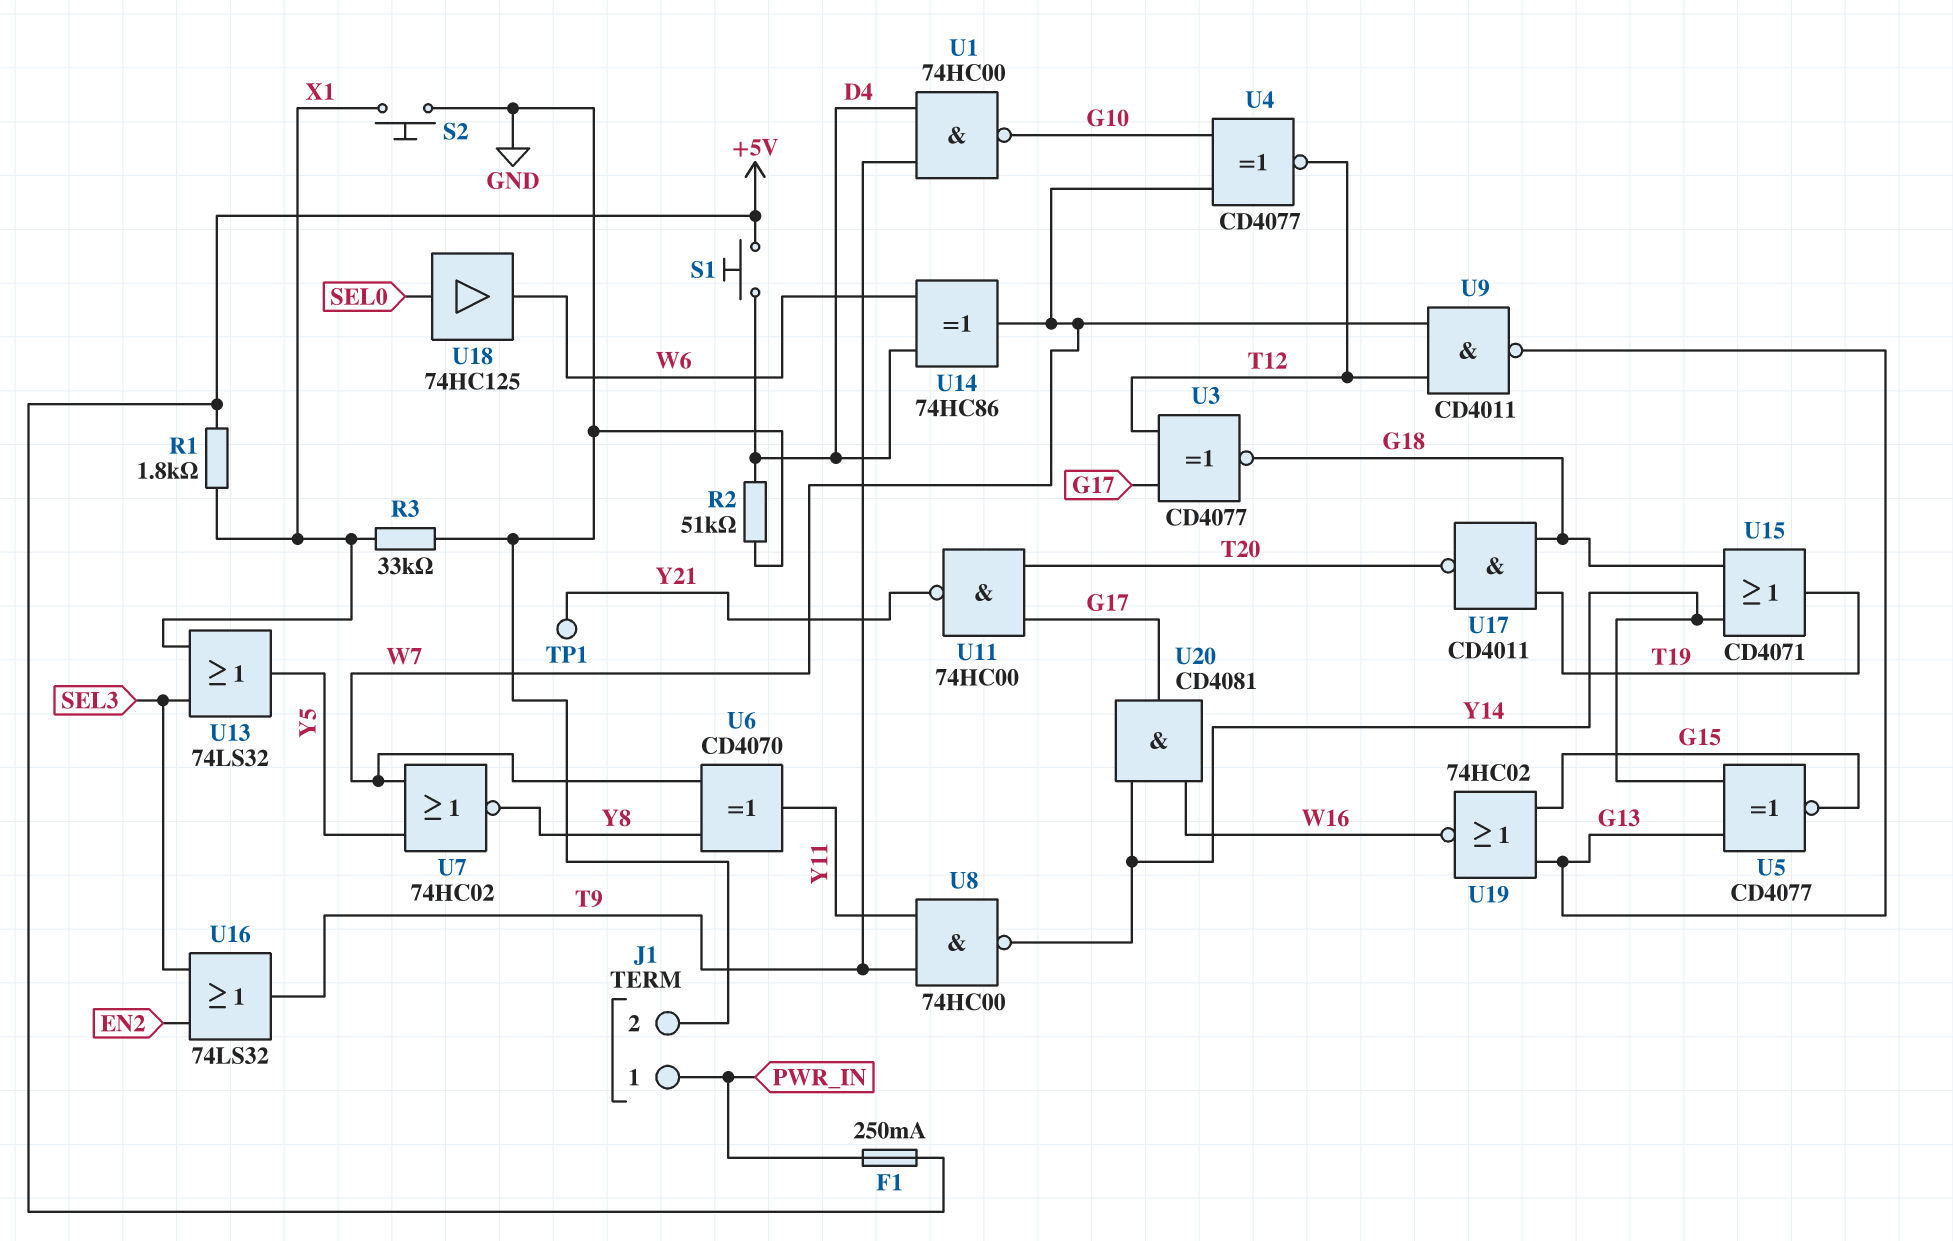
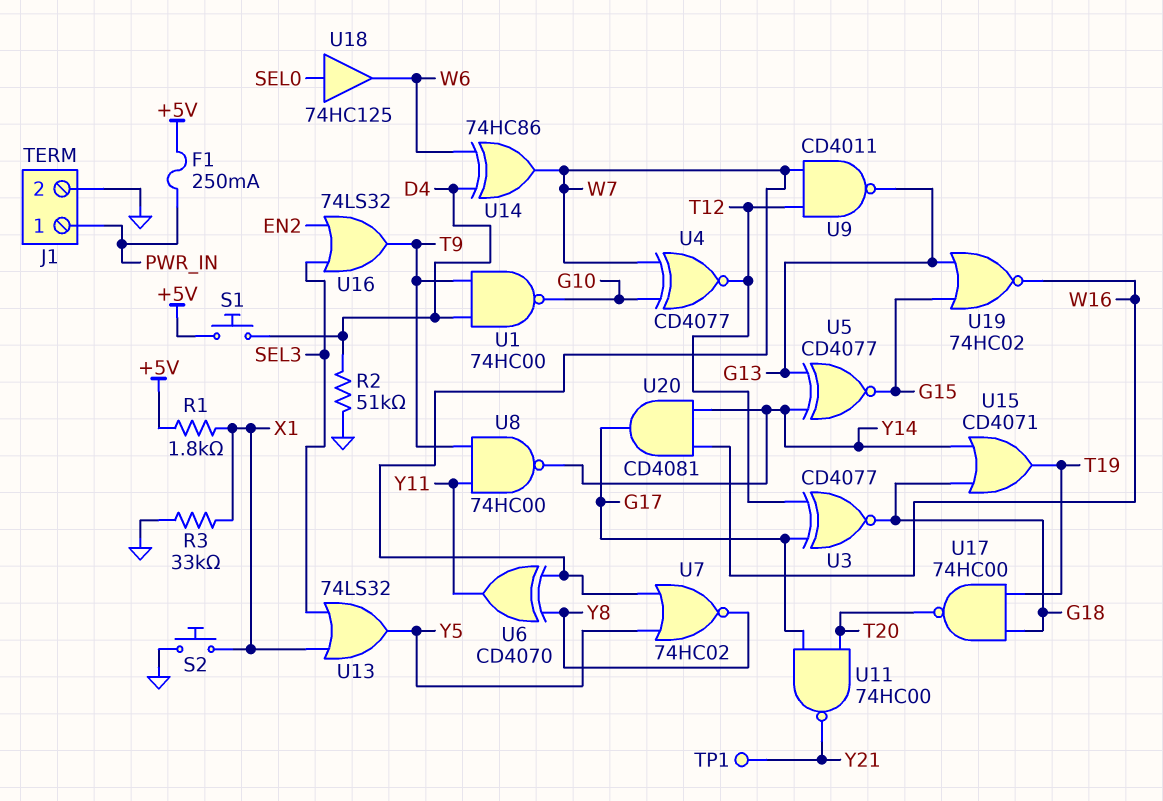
U17: NAND CD4011 (in G18, in T19, out T20) -> NAND 74HC00 (in G18, in T19, out T20)

